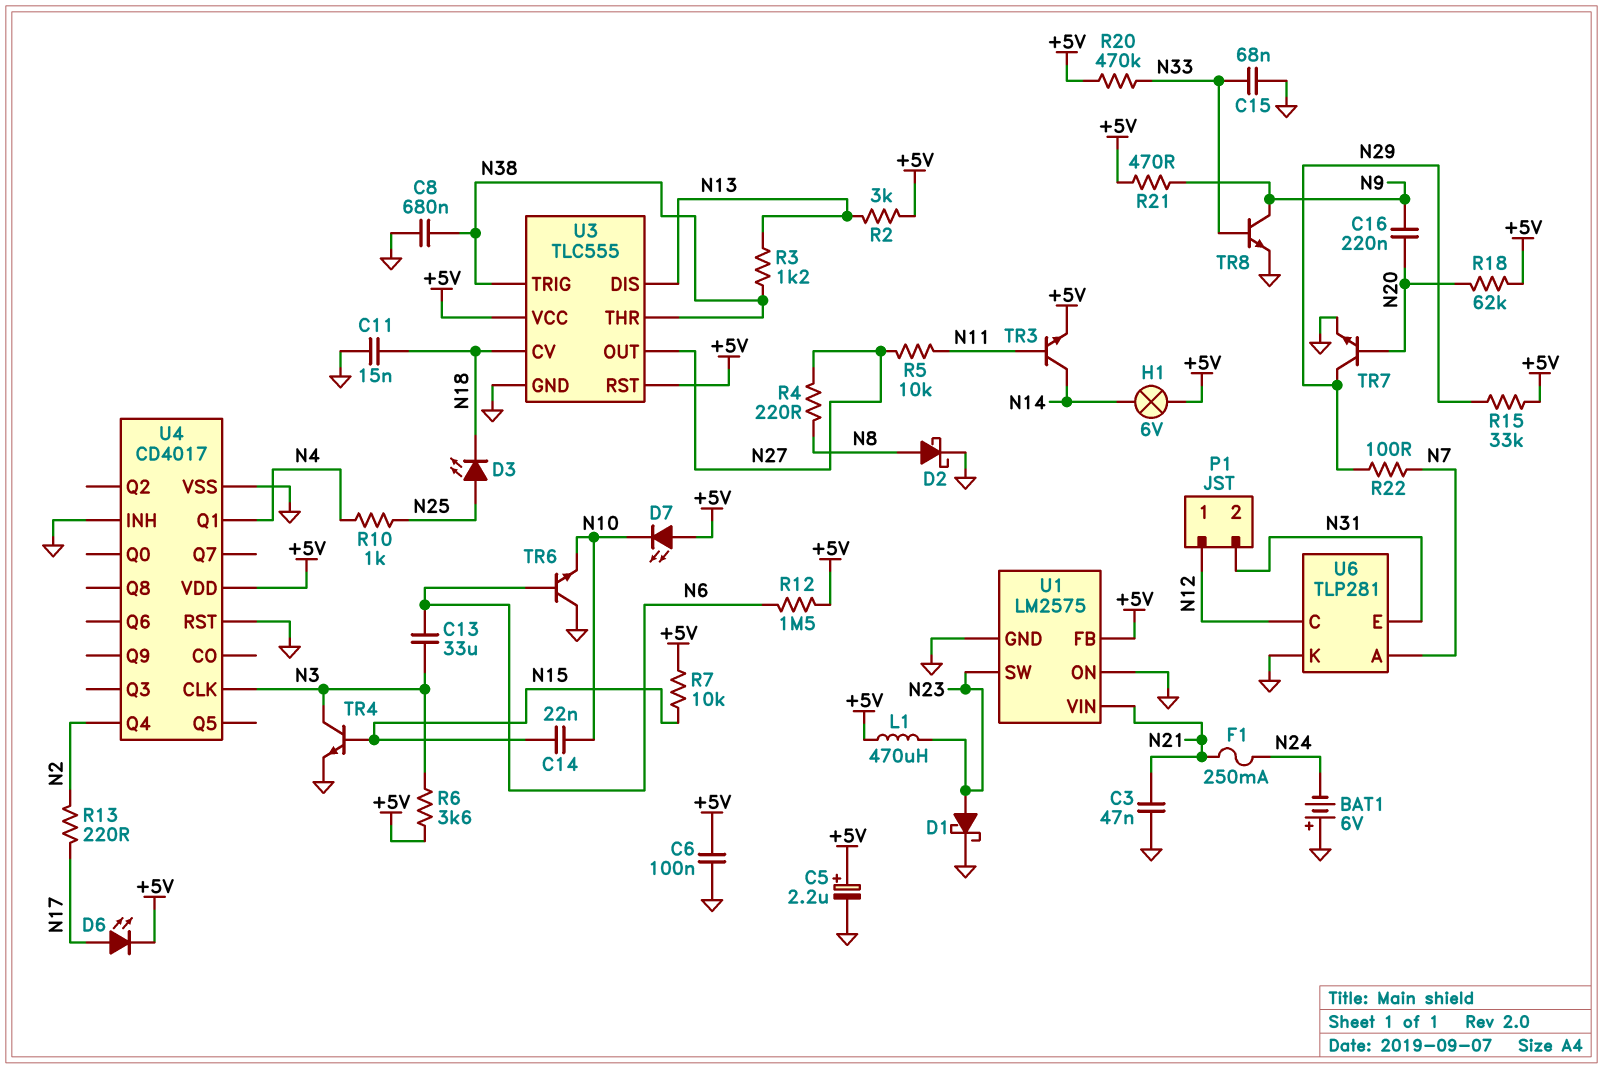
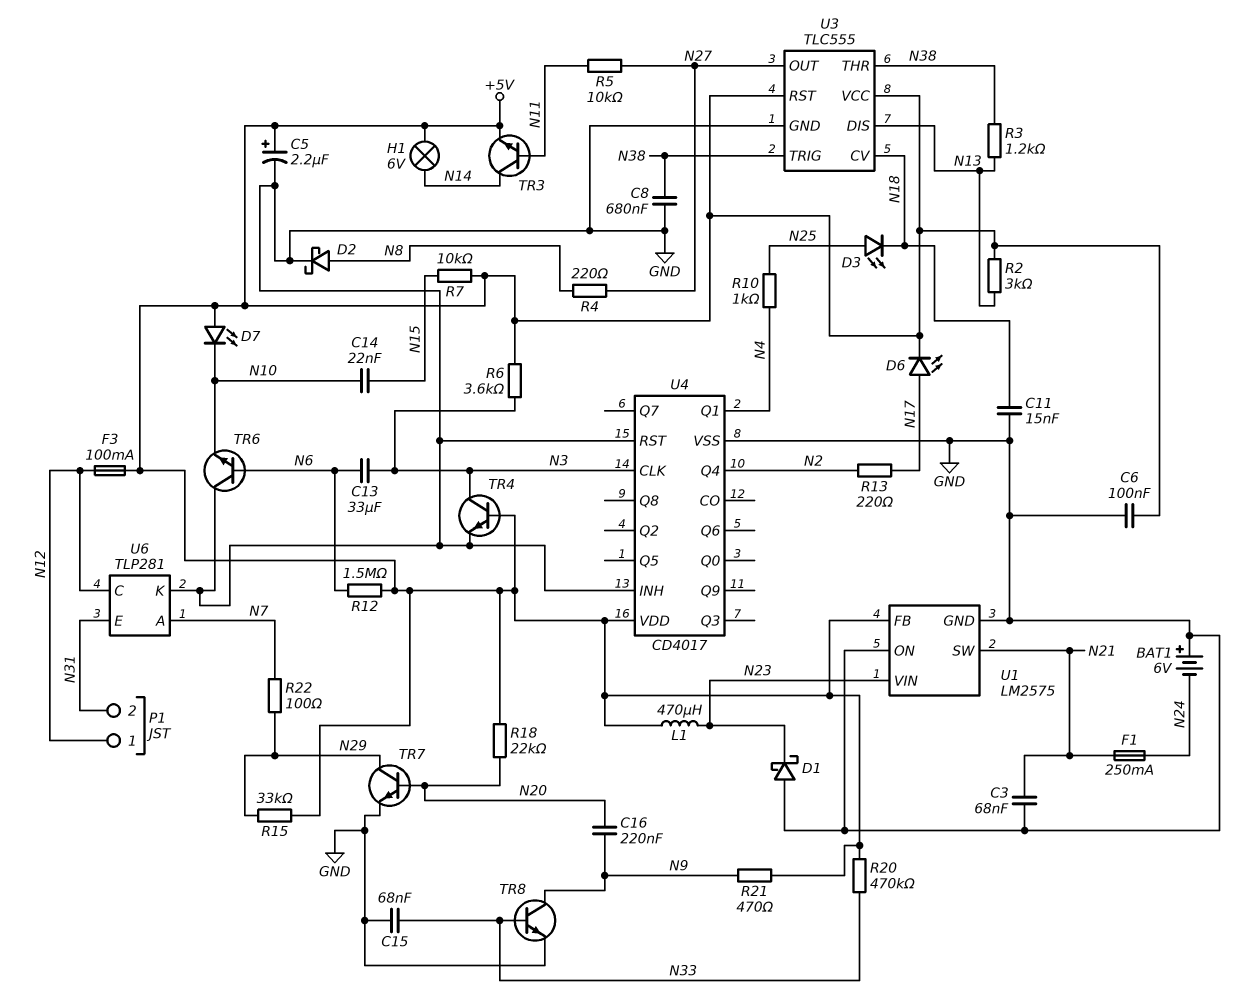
C3: 47nF (GND, N21) -> 68nF (GND, N21)
D1: schottky (A N23, K GND) -> schottky (A GND, K N23)
F3: none -> 100mA (+5V, N12)
R18: 62k (+5V, N20) -> 22k (+5V, N20)
TR4: NPN (B N15, C N3, E GND) -> NPN (B +5V, C N3, E GND)
U1 pin SW: N23 -> N21
U1 pin VIN: N21 -> N23

